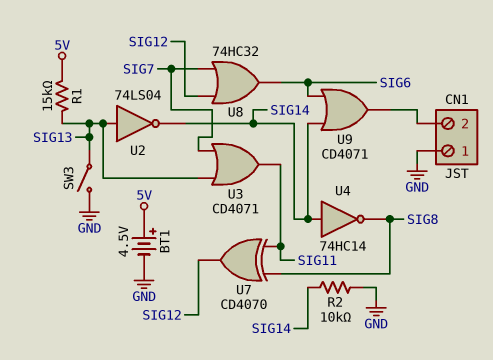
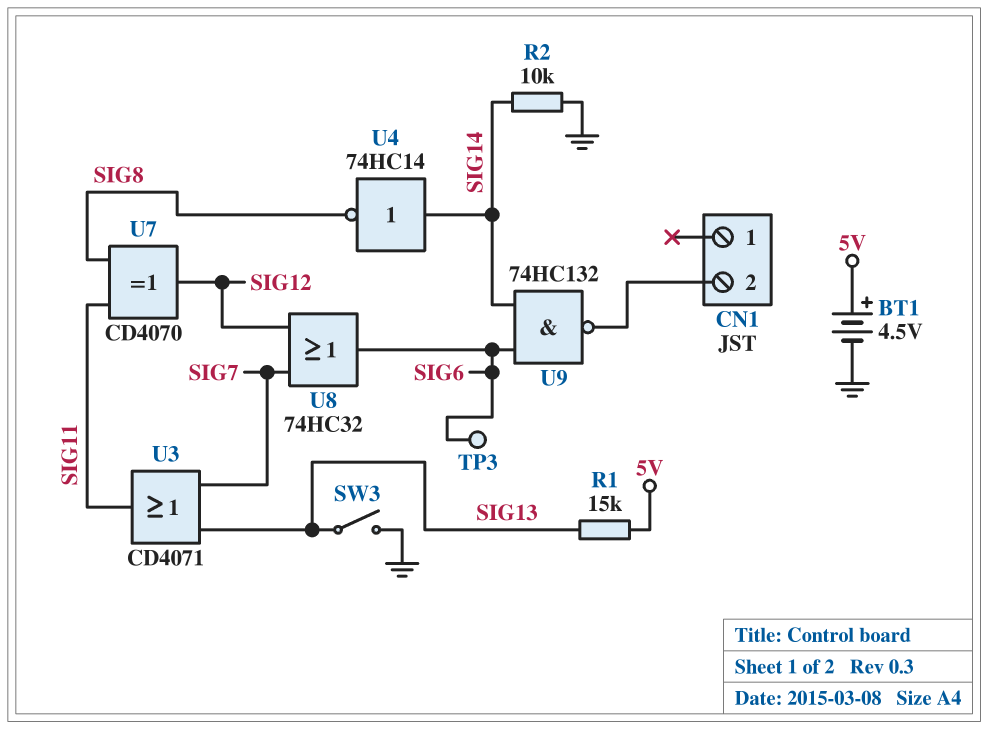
CN1 pin 1: GND -> none
TP3: none -> test point (SIG6)
U2: NOT 74LS04 (in SIG13, out SIG14) -> none
U9: OR CD4071 (in SIG6, in SIG14, out CN1/2) -> NAND 74HC132 (in SIG6, in SIG14, out CN1/2)

